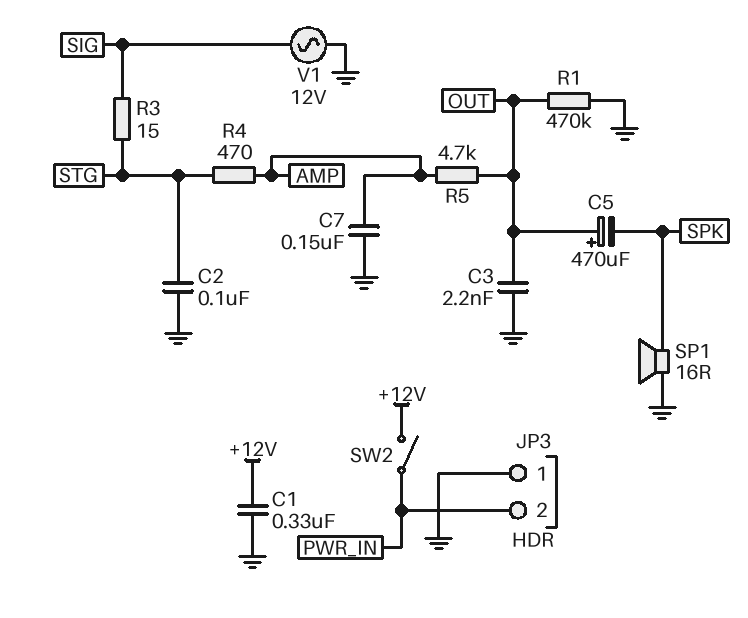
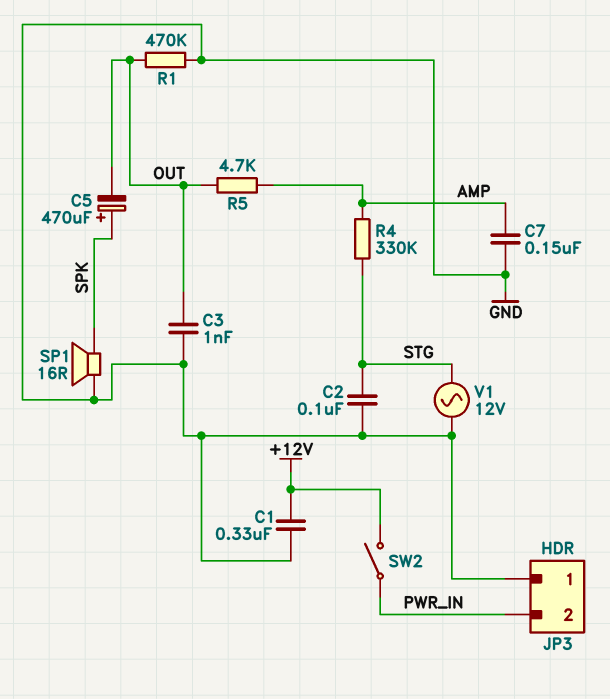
C3: 2.2nF (GND, OUT) -> 1nF (GND, OUT)
C5: 470uF (plus OUT, minus SPK) -> 470uF (plus SPK, minus OUT)
R3: 15 (SIG, STG) -> none
R4: 470 (AMP, STG) -> 330k (AMP, STG)
V1: AC 12V (GND, SIG) -> AC 12V (GND, STG)

